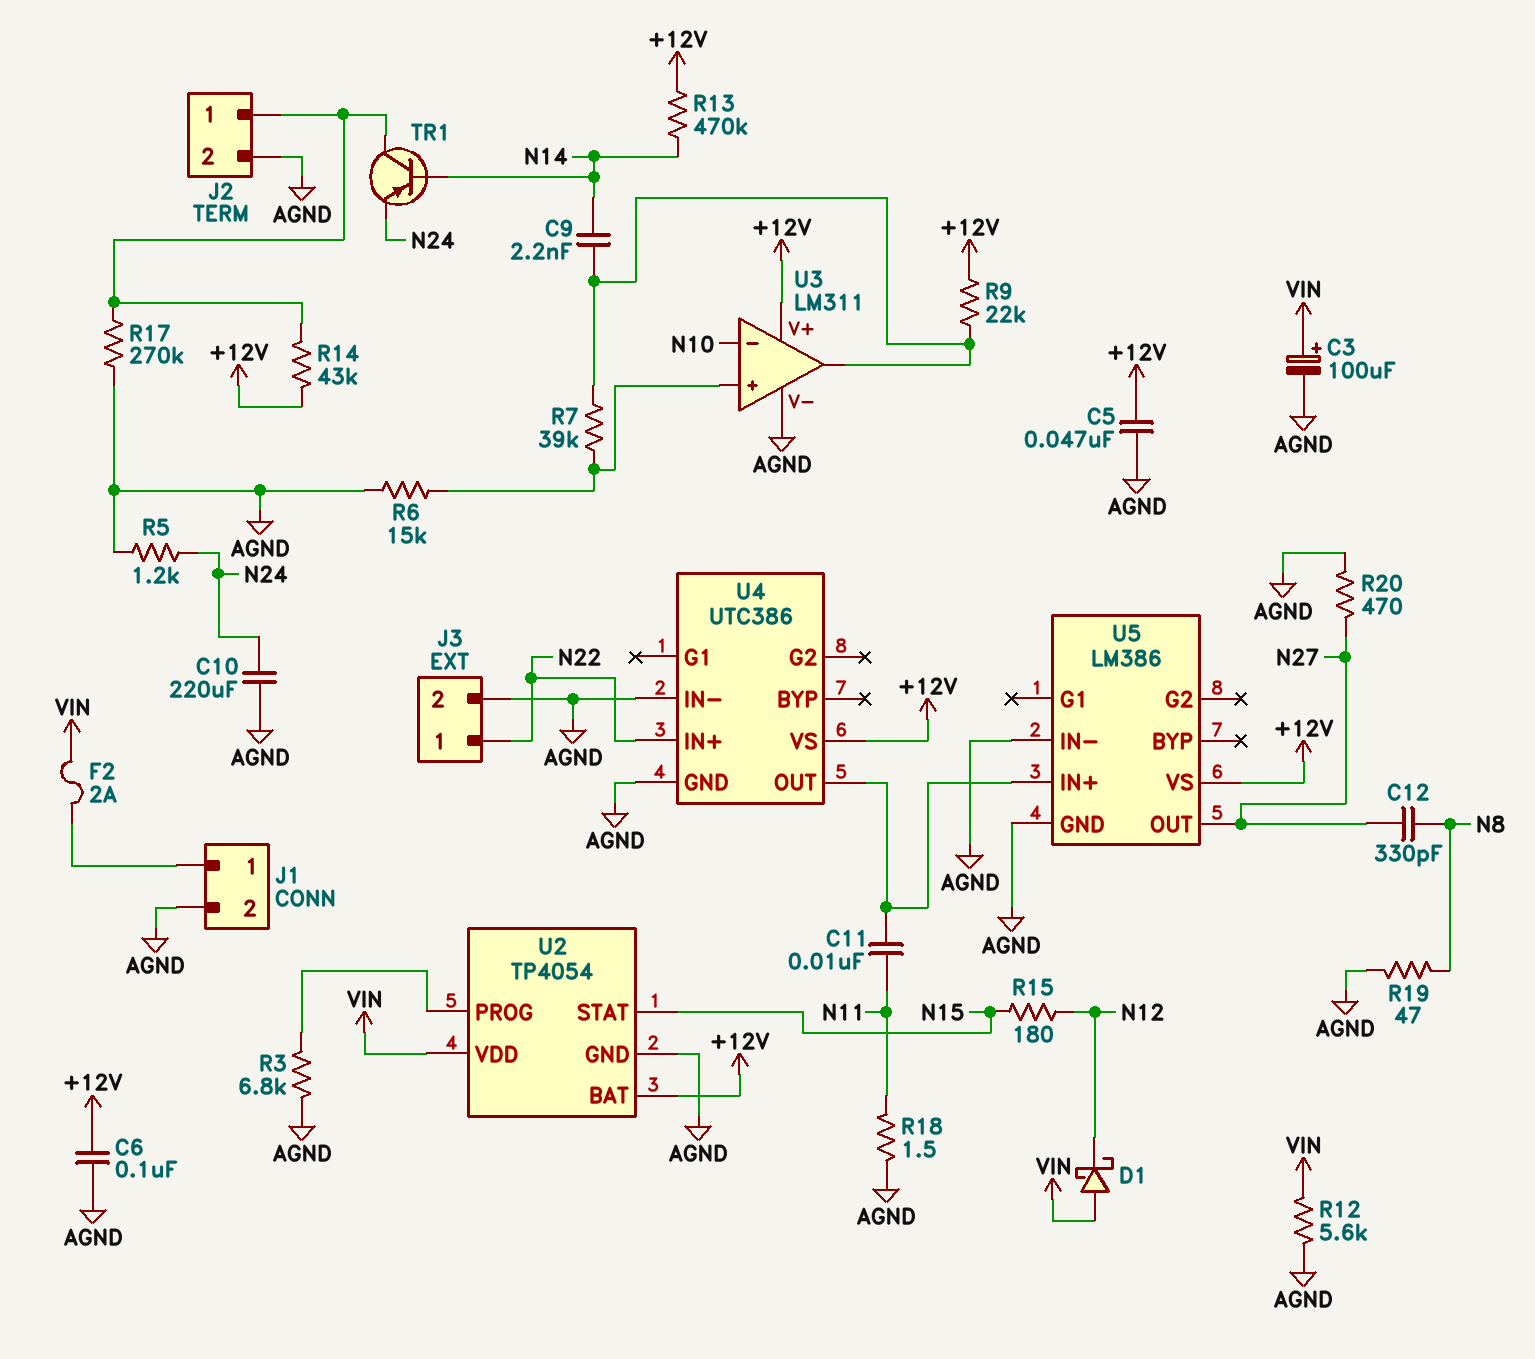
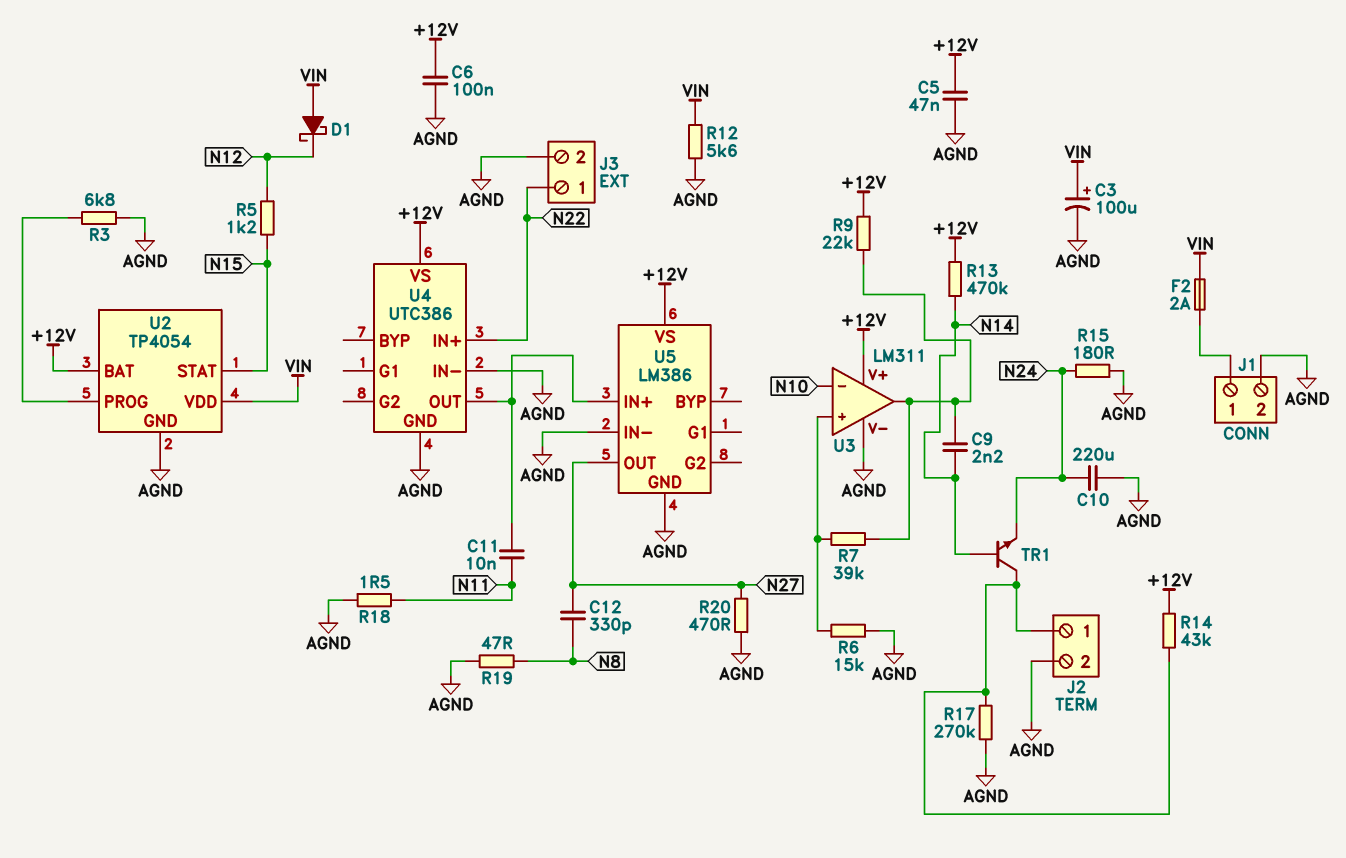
R5: 1.2k (AGND, N24) -> 1.2k (N12, N15)
R15: 180 (N12, N15) -> 180 (AGND, N24)
TR1: PNP (B N14, C J2/1, E N24) -> NPN (B N14, C J2/1, E N24)

